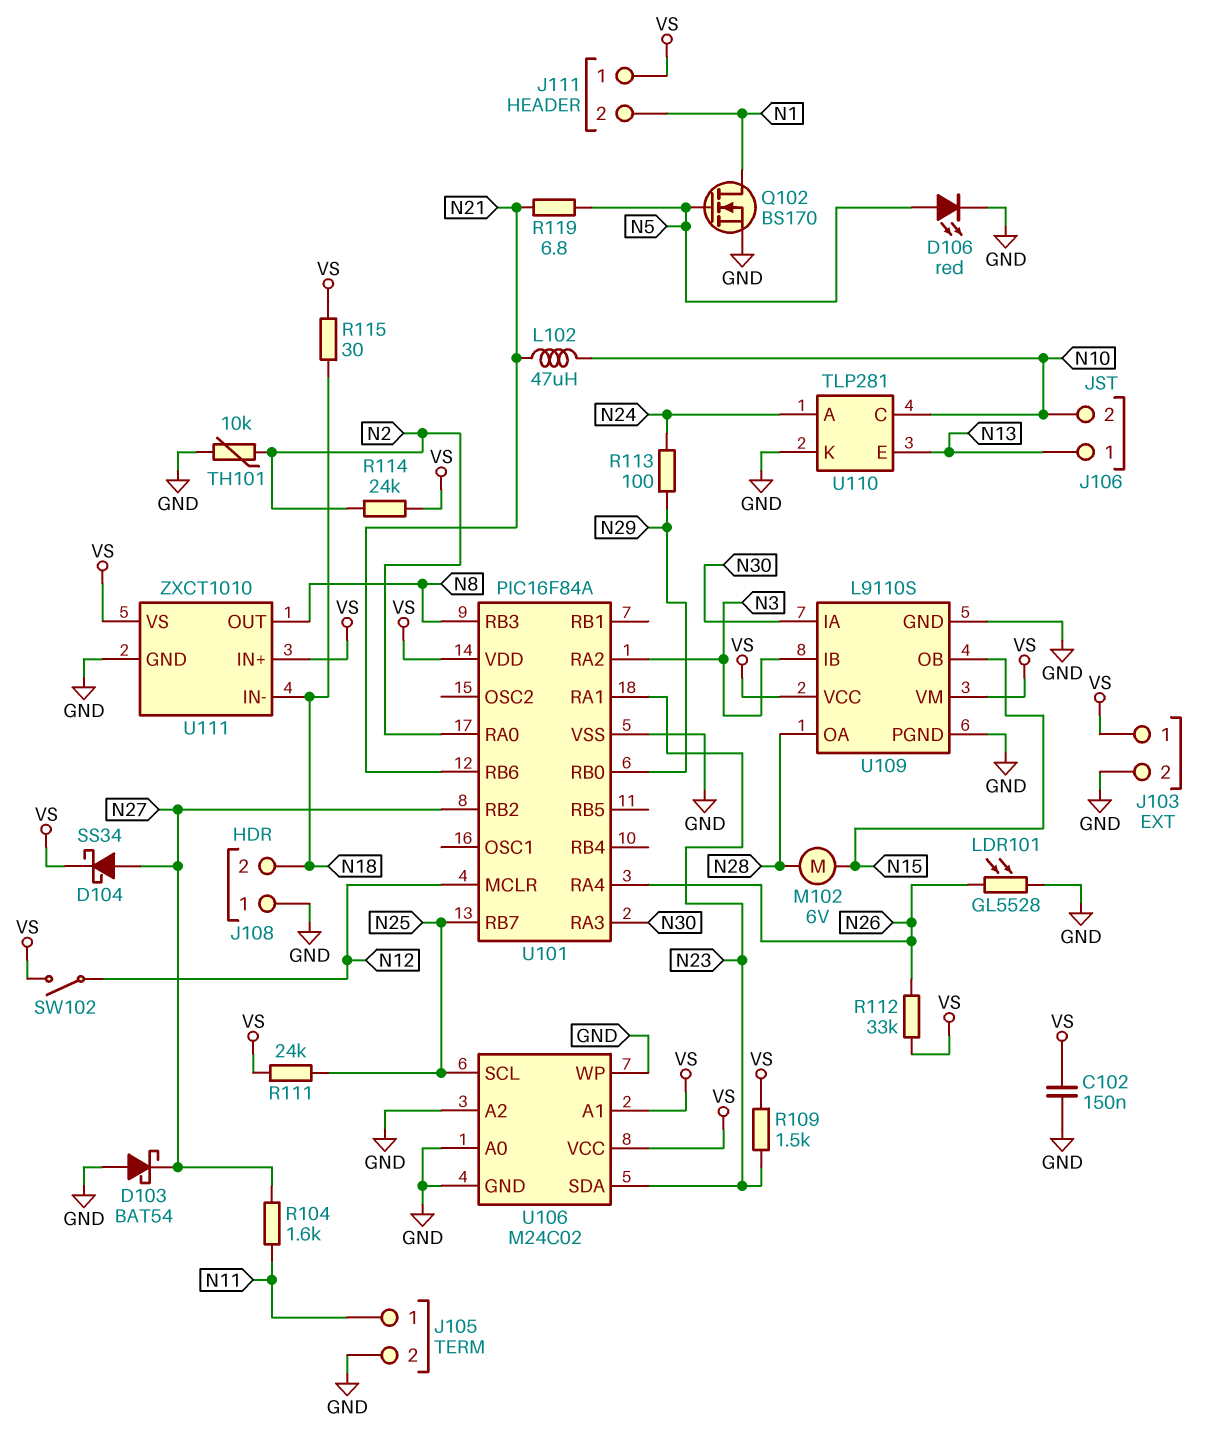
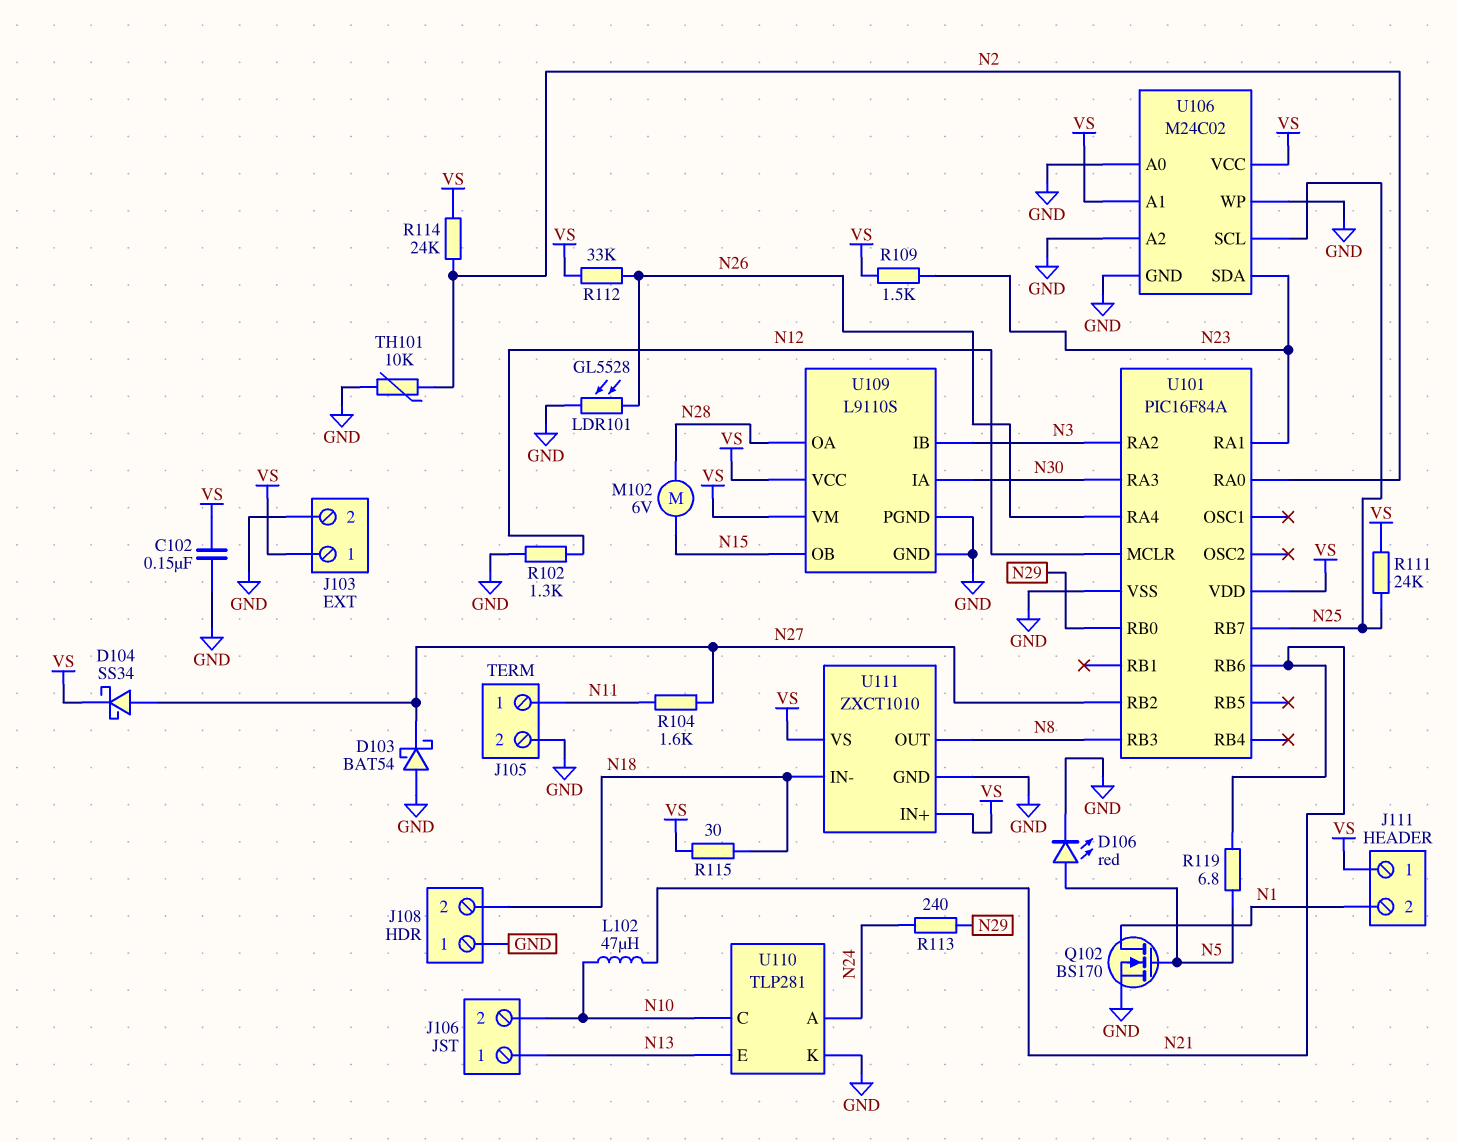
R102: none -> 1.3k (GND, N12)
R113: 100 (N24, N29) -> 240 (N24, N29)
SW102: switch (N12, VS) -> none

